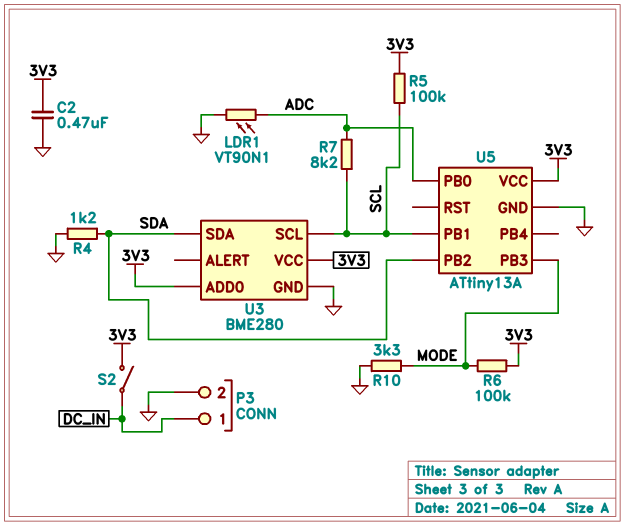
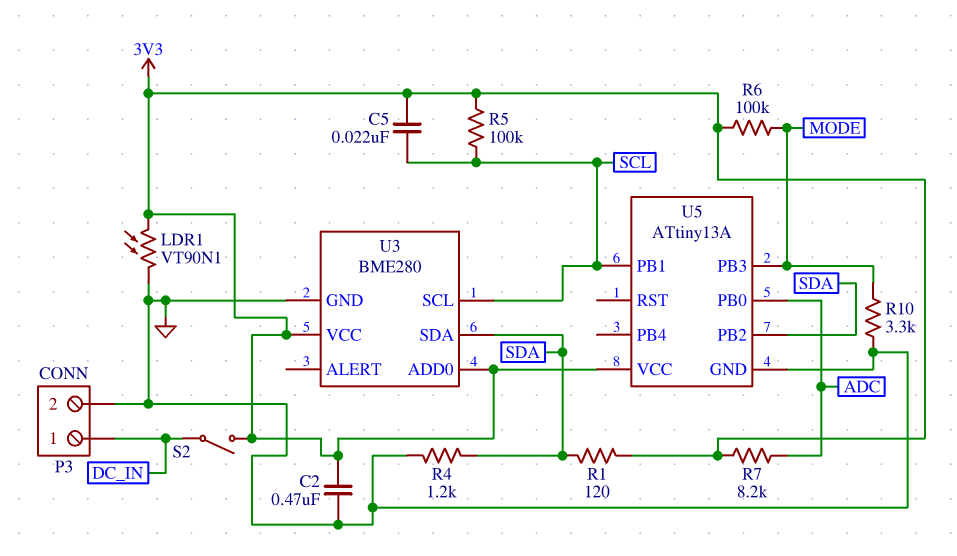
C5: none -> 22nF (3V3, SCL)
LDR1: VT90N1 (ADC, GND) -> VT90N1 (3V3, GND)
R1: none -> 120 (3V3, SDA)
R7: 8.2k (ADC, SCL) -> 8.2k (3V3, ADC)

